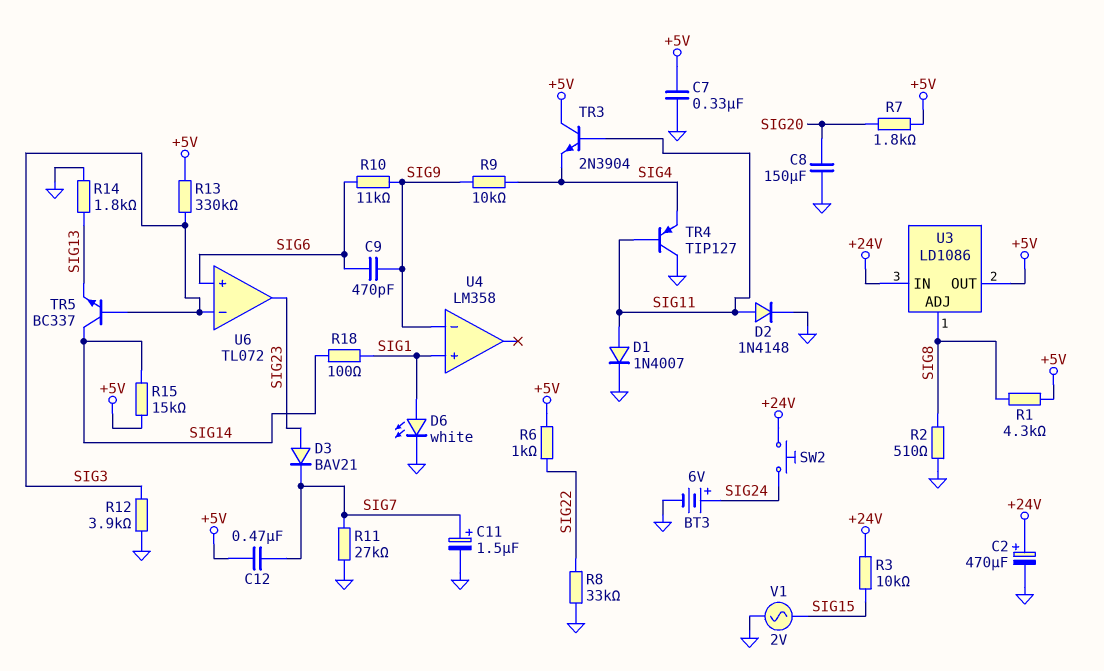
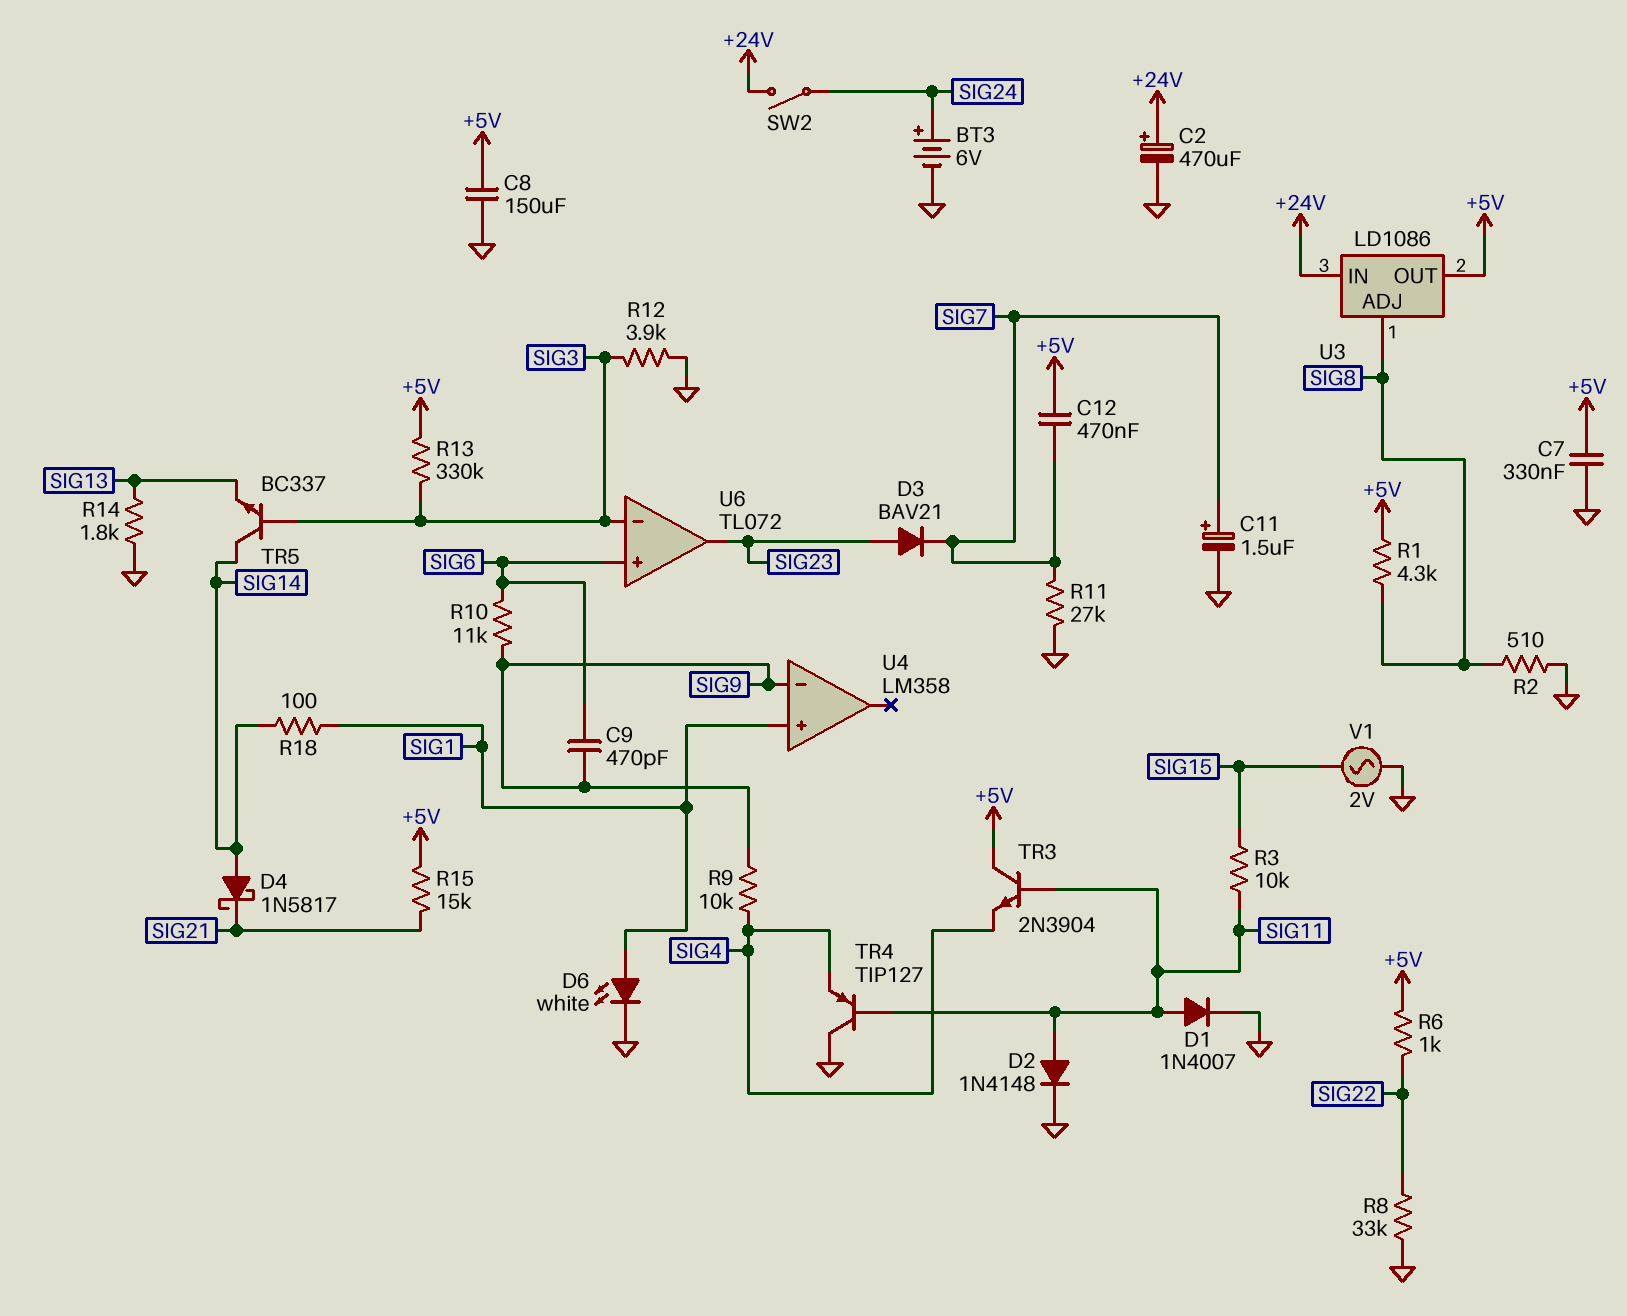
C8: 150uF (GND, SIG20) -> 150uF (+5V, GND)
D4: none -> schottky 1N5817 (A SIG14, K SIG21)
R3: 10k (+24V, SIG15) -> 10k (SIG11, SIG15)
R7: 1.8k (+5V, SIG20) -> none
R15: 15k (+5V, SIG14) -> 15k (+5V, SIG21)
SW2: button (+24V, SIG24) -> switch (+24V, SIG24)

